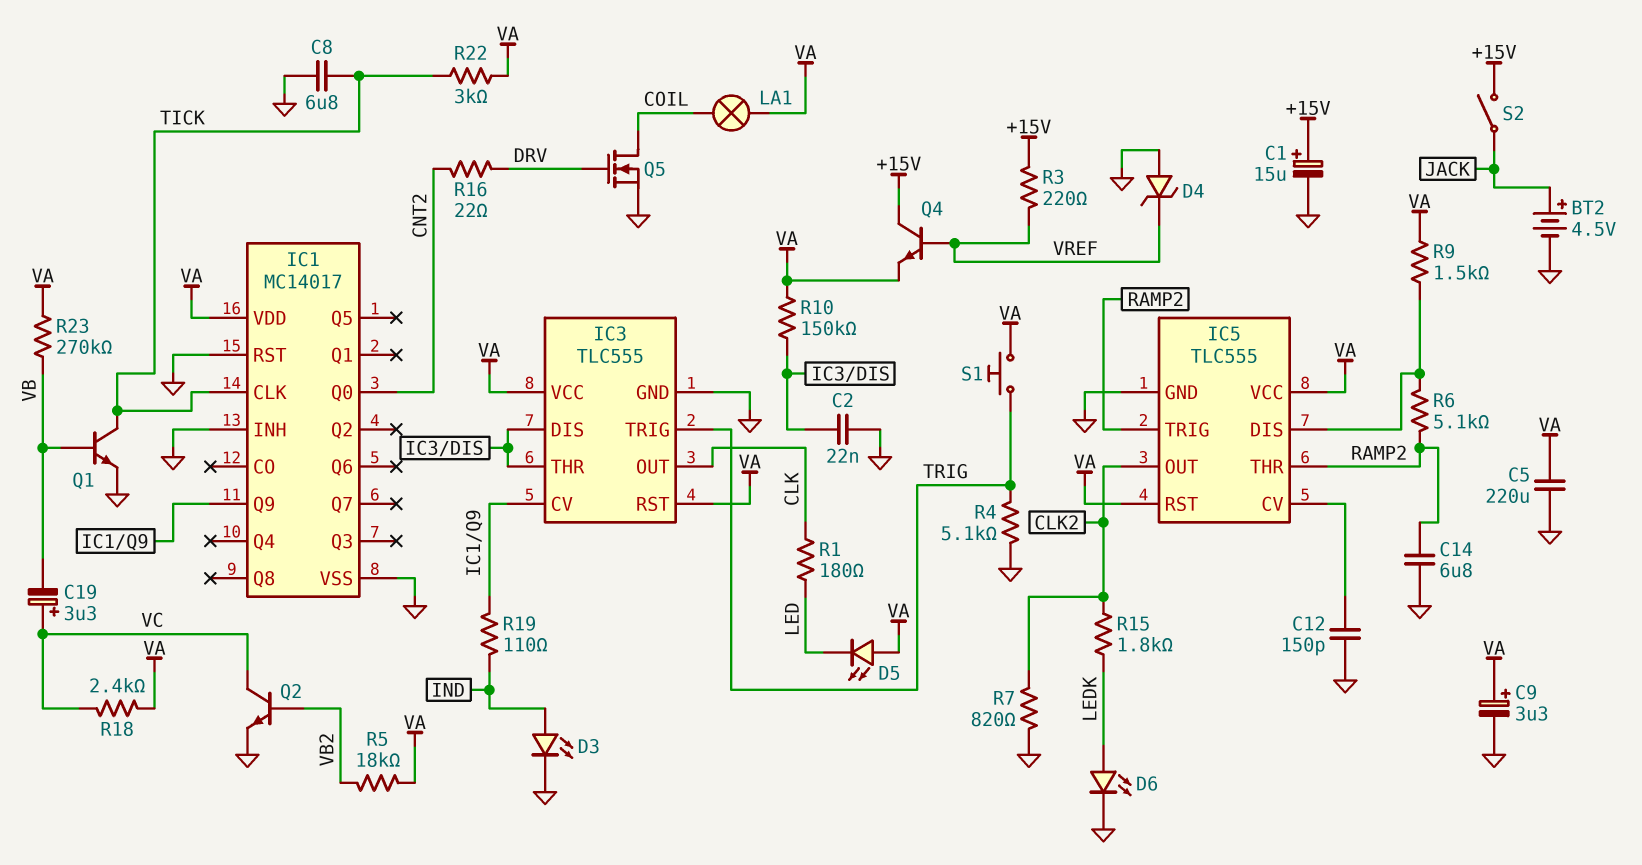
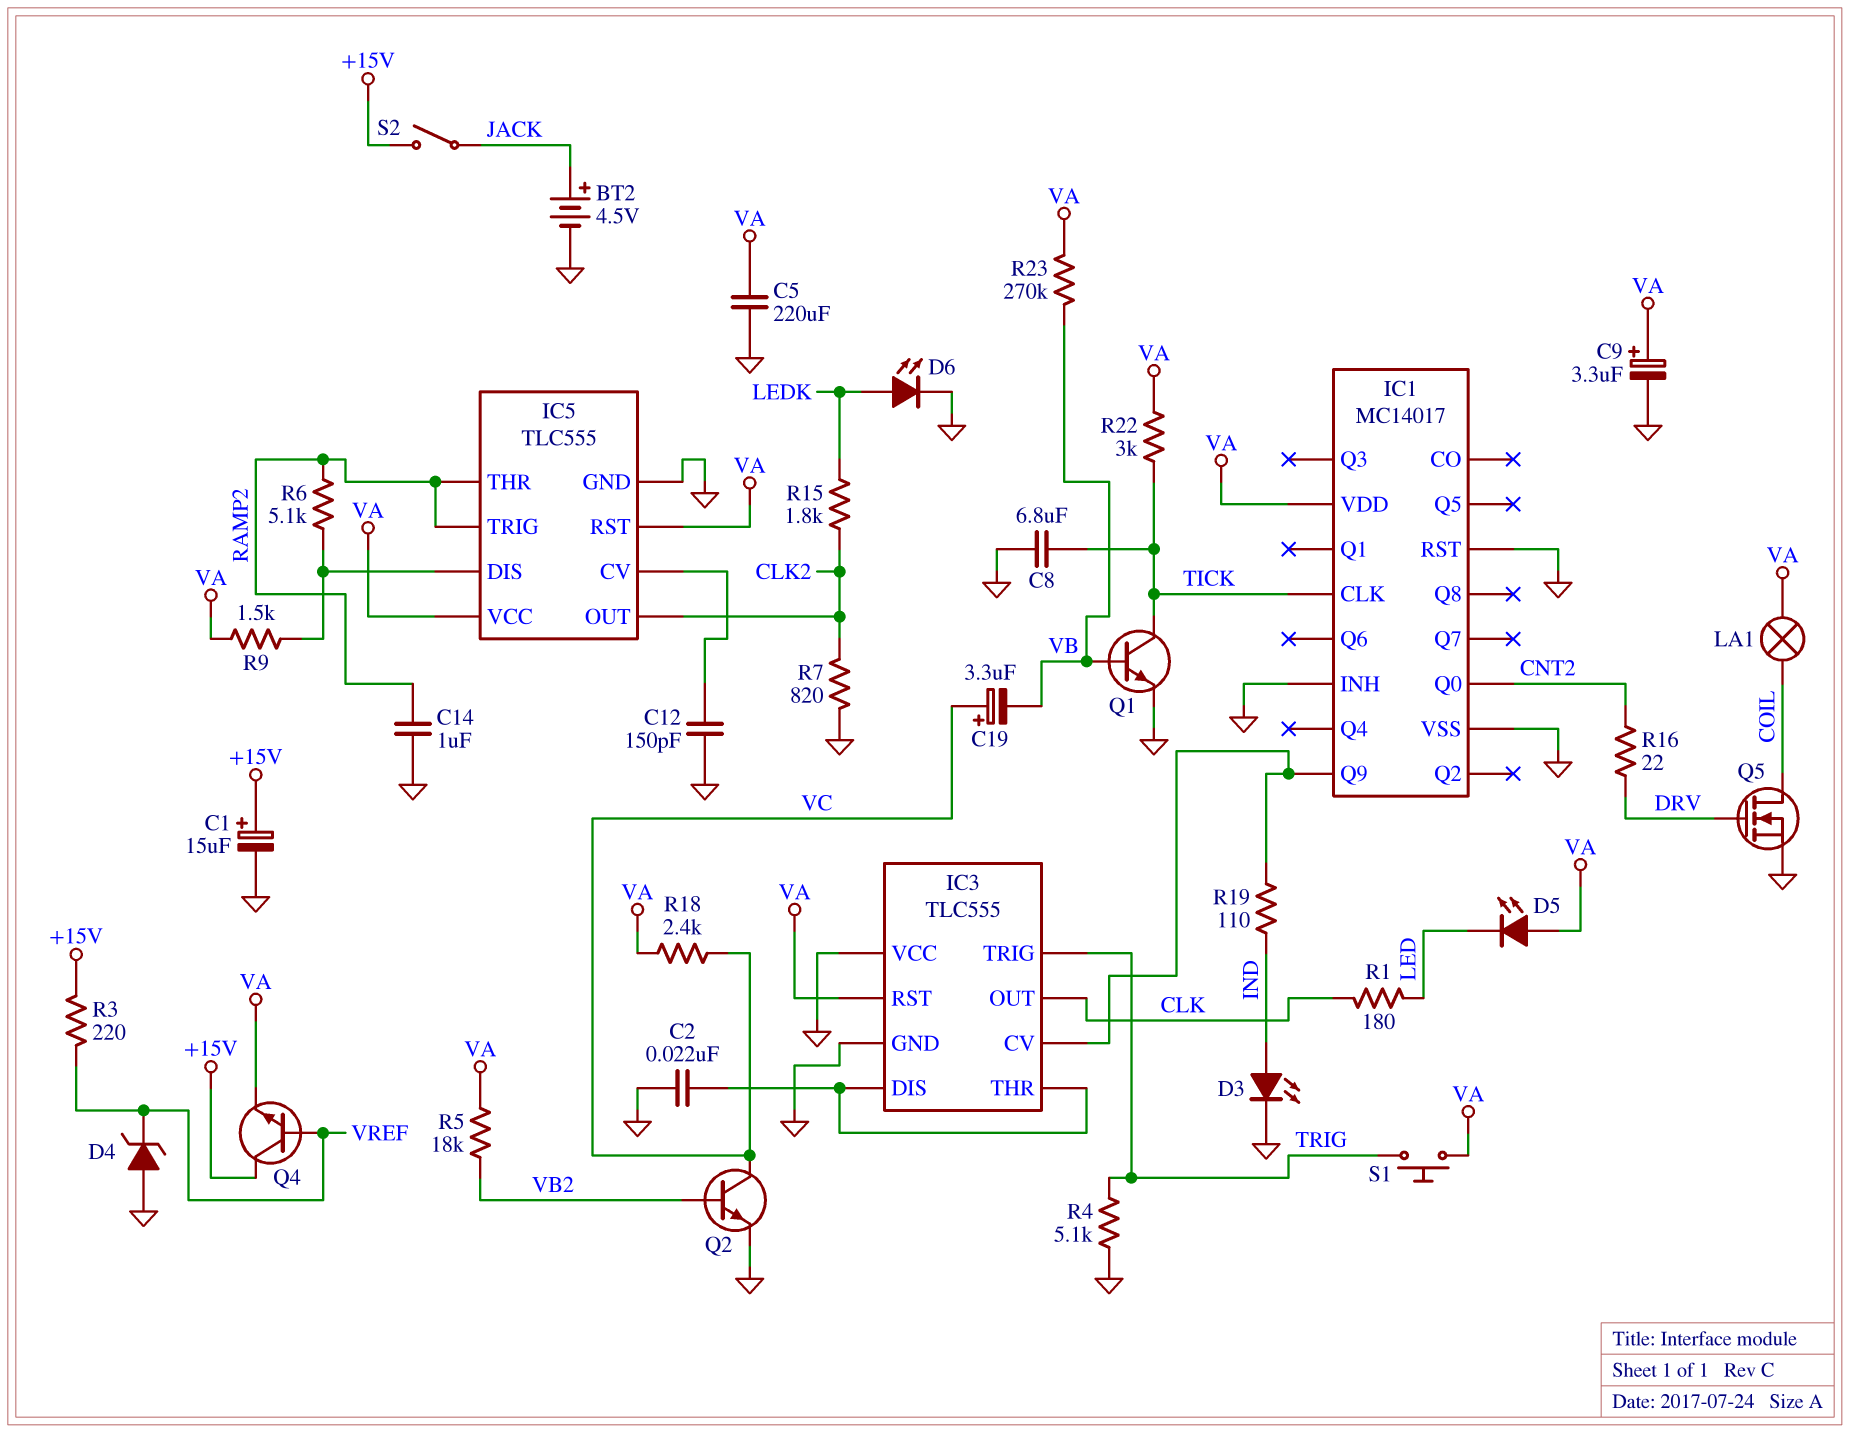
C14: 6.8uF (GND, RAMP2) -> 1uF (GND, RAMP2)
IC3 pin VCC: VA -> GND
R10: 150k (IC3/DIS, VA) -> none

